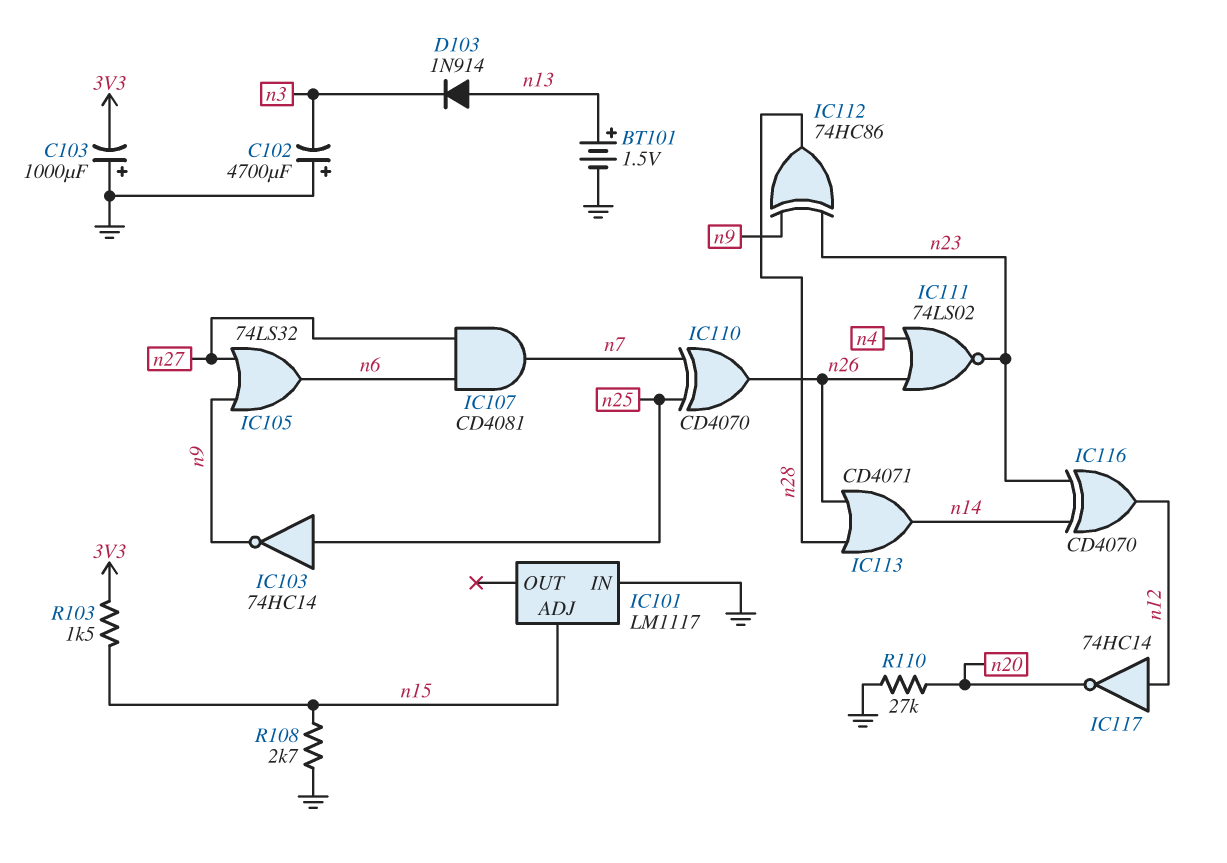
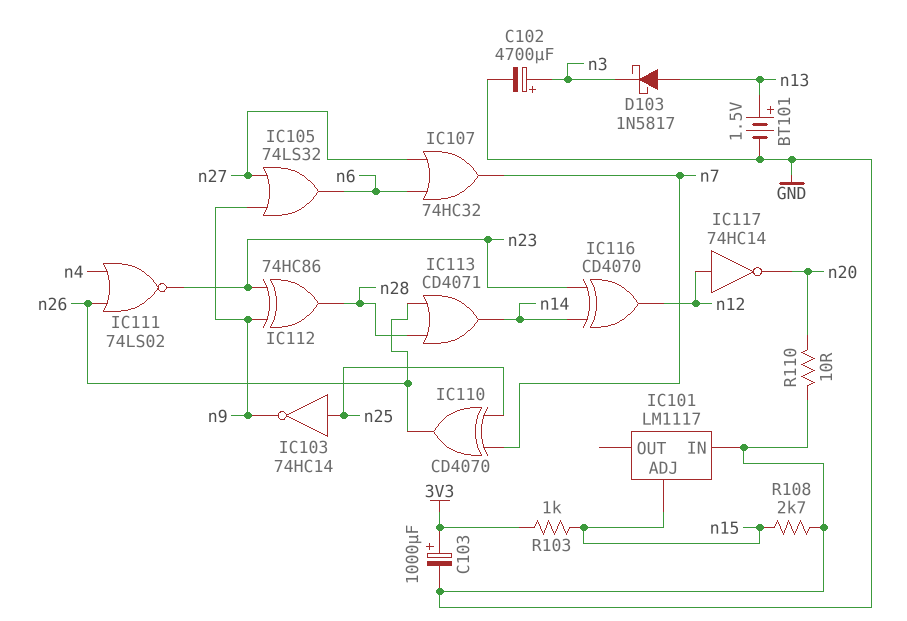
C102: 4700uF (plus GND, minus n3) -> 4700uF (plus n3, minus GND)
C103: 1000uF (plus GND, minus 3V3) -> 1000uF (plus 3V3, minus GND)
D103: diode 1N914 (A n13, K n3) -> schottky 1N5817 (A n13, K n3)
IC107: AND CD4081 (in n6, in n27, out n7) -> OR 74HC32 (in n6, in n27, out n7)
R103: 1.5k (3V3, n15) -> 1k (3V3, n15)
R110: 27k (GND, n20) -> 10 (GND, n20)

